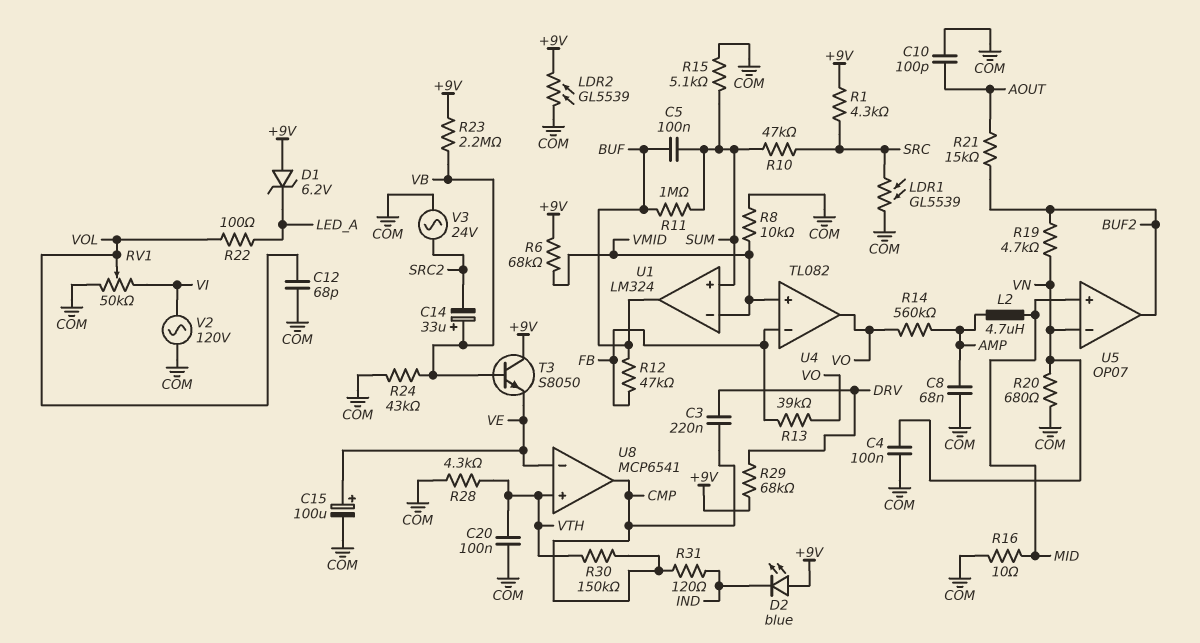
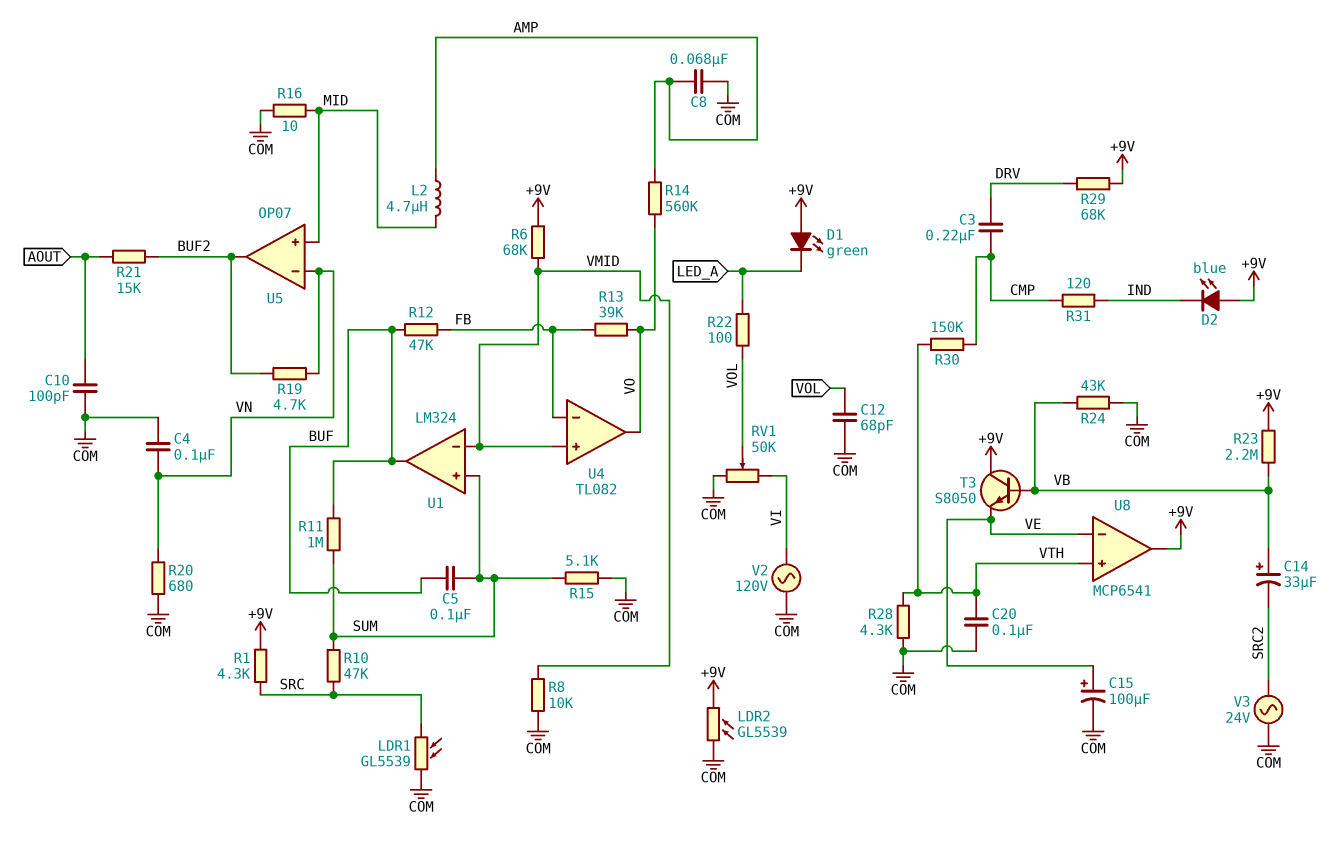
D1: zener 6.2V (A +9V, K LED_A) -> LED green (A +9V, K LED_A)
U8 pin out: CMP -> +9V

